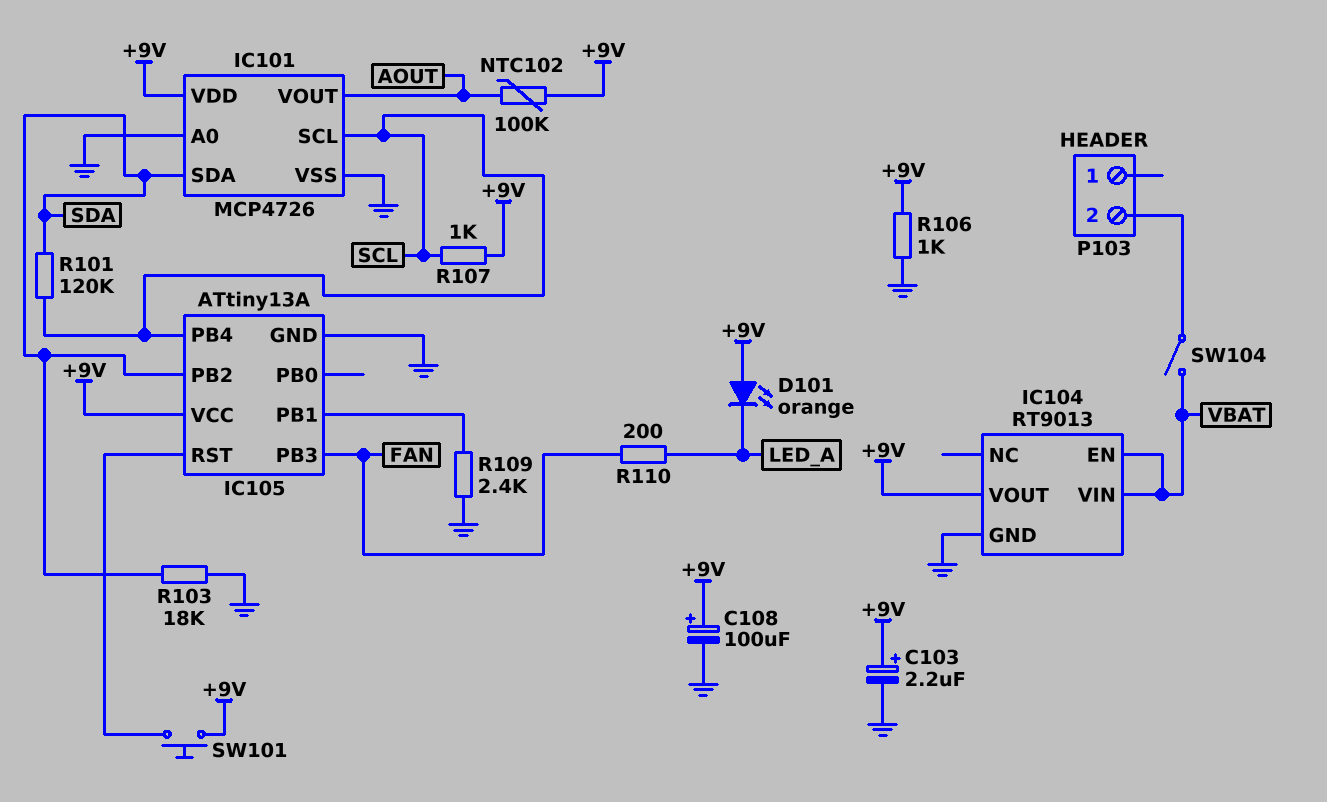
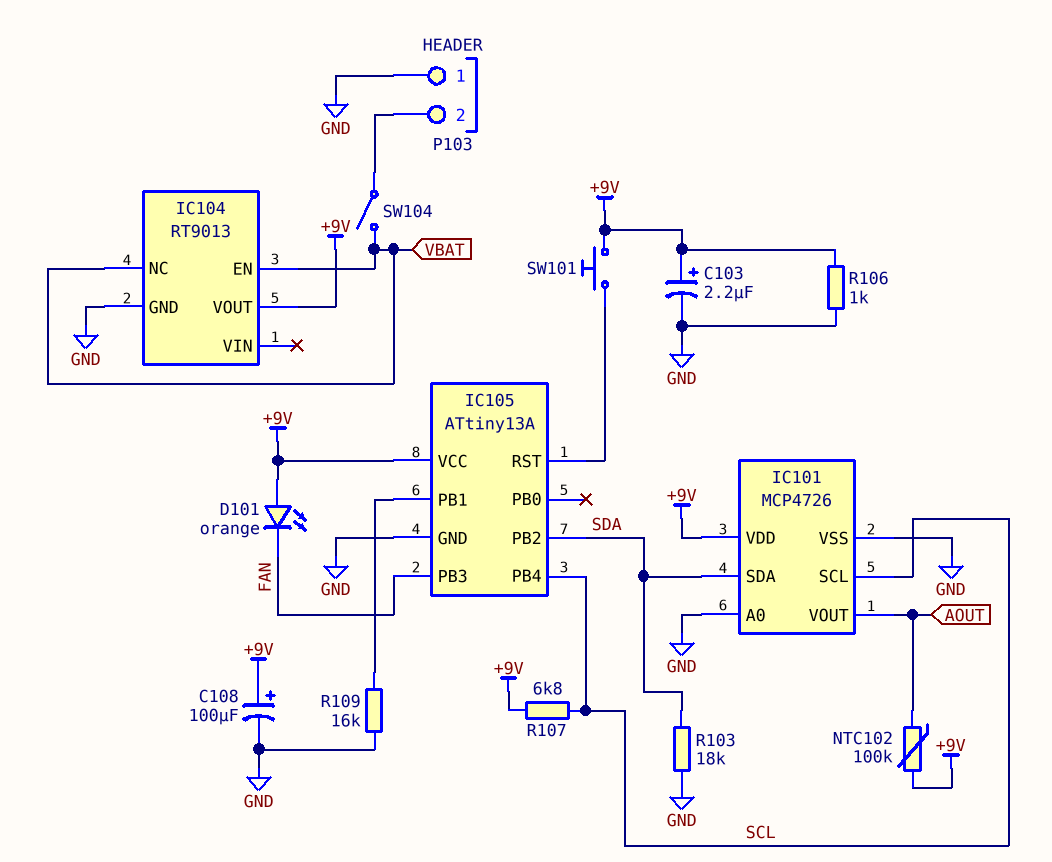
D101: LED orange (A +9V, K LED_A) -> LED orange (A +9V, K FAN)
IC104 pin NC: none -> VBAT
IC104 pin VIN: VBAT -> none
P103 pin 1: none -> GND
R101: 120k (SCL, SDA) -> none
R107: 1k (+9V, SCL) -> 6.8k (+9V, SCL)
R109: 2.4k (GND, IC105/PB1) -> 16k (GND, IC105/PB1)
R110: 200 (FAN, LED_A) -> none

